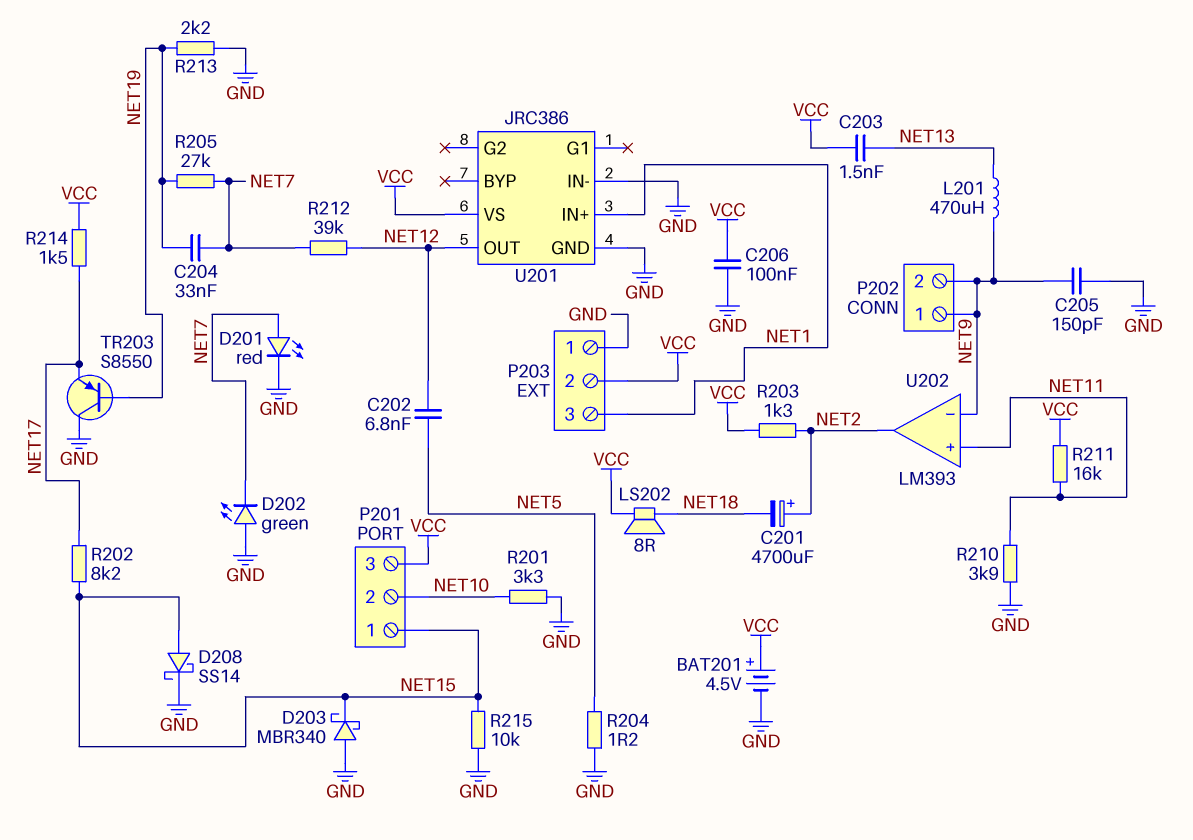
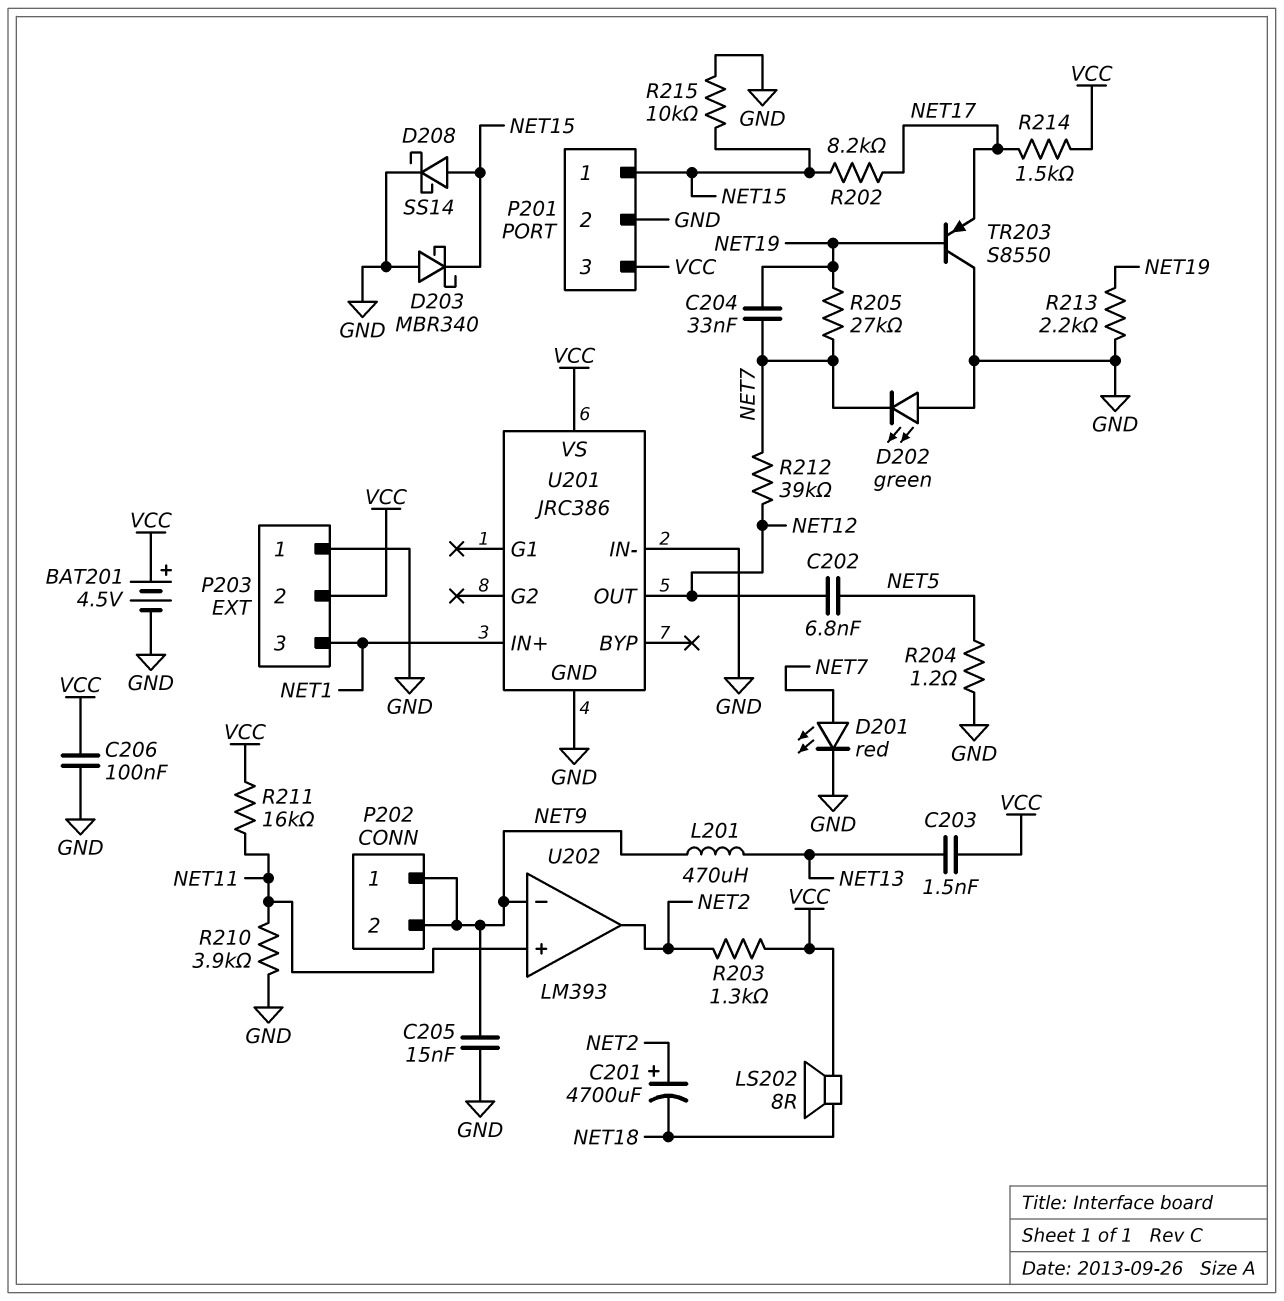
C205: 150pF (GND, NET9) -> 15nF (GND, NET9)
P201 pin 2: NET10 -> GND
R201: 3.3k (GND, NET10) -> none

